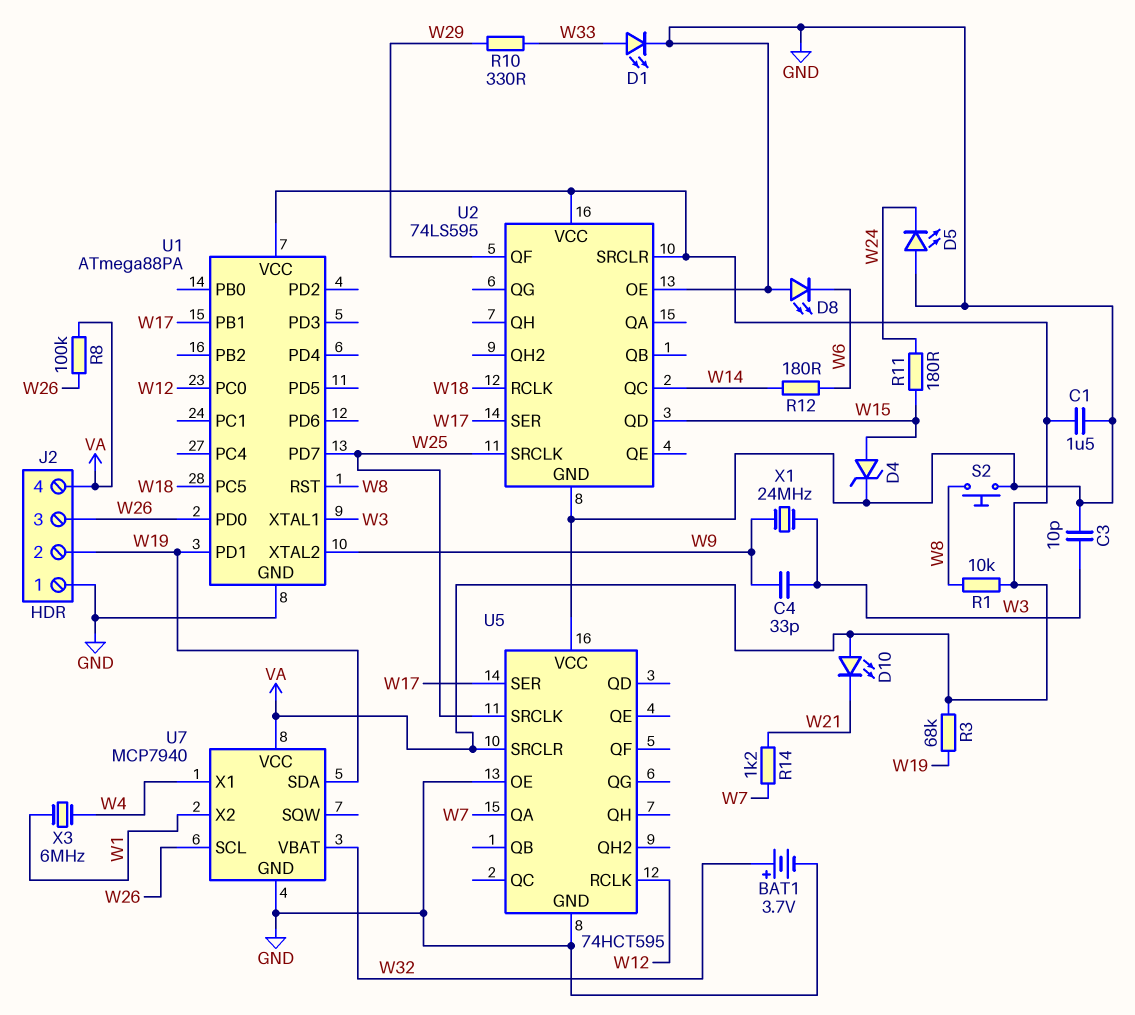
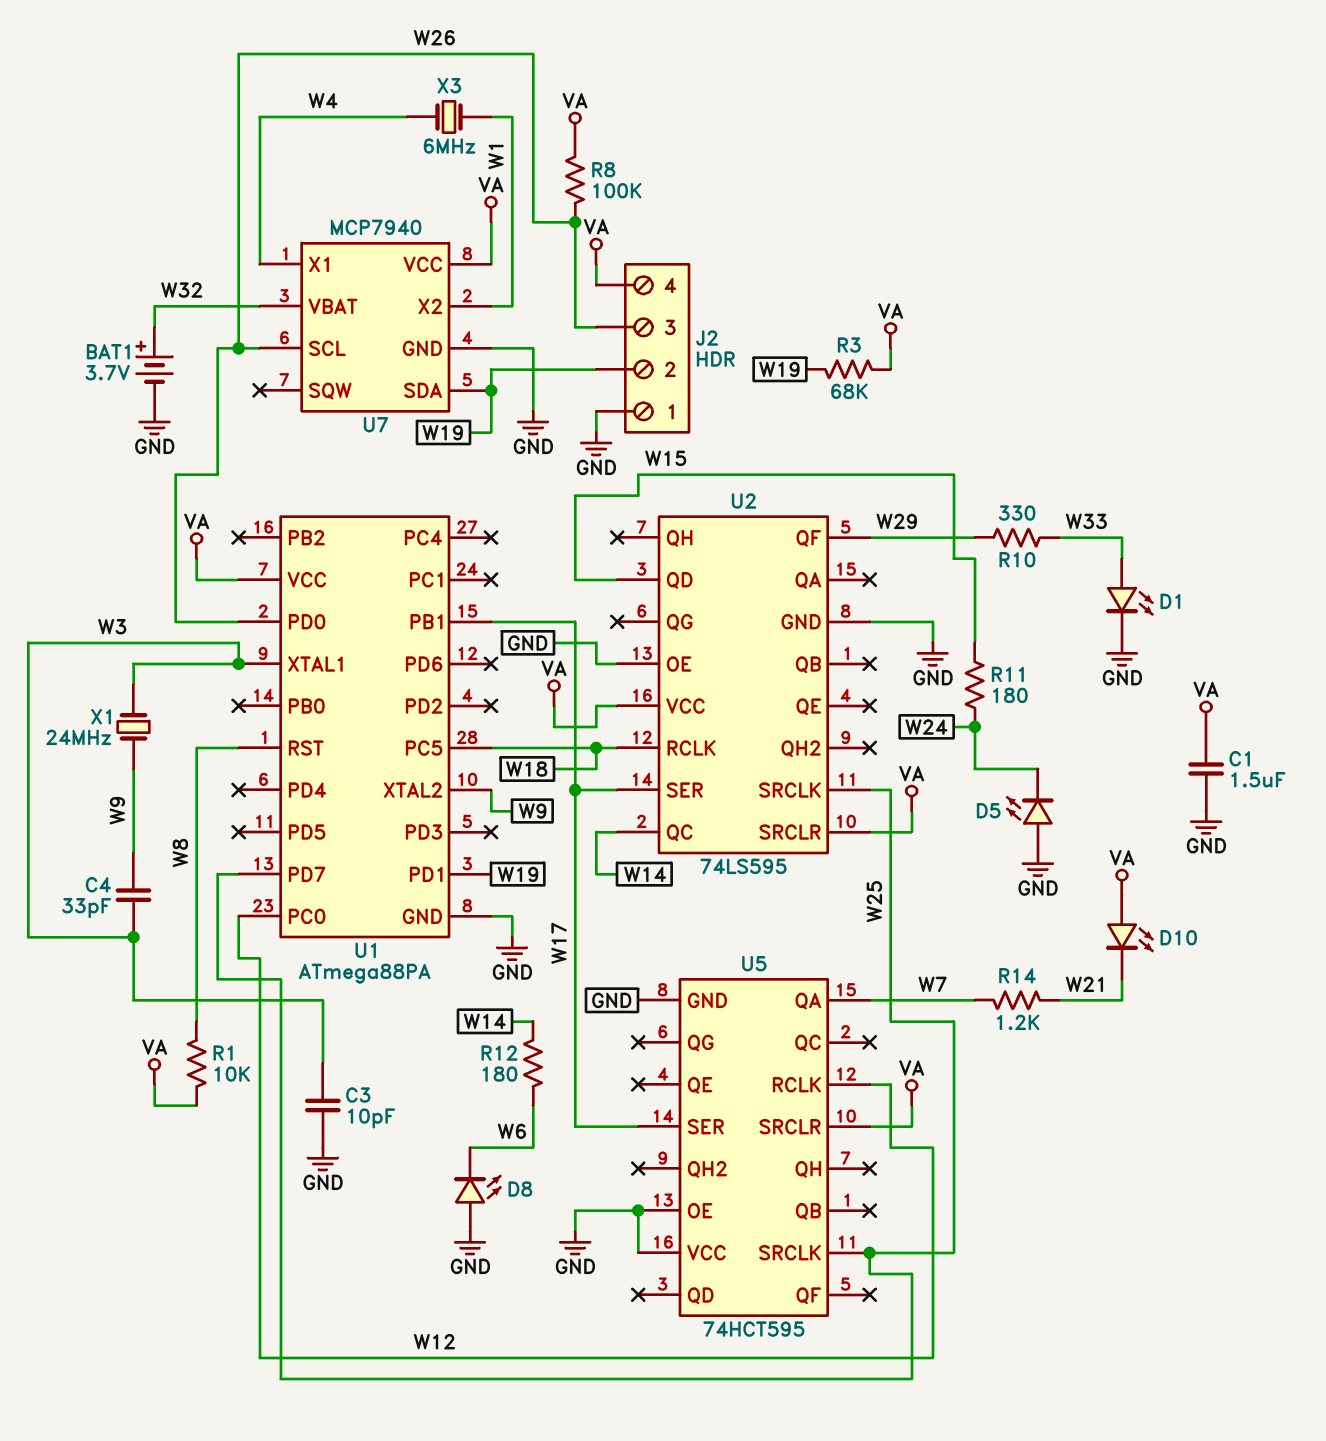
D4: zener (A W15, K GND) -> none
S2: button (GND, W8) -> none

